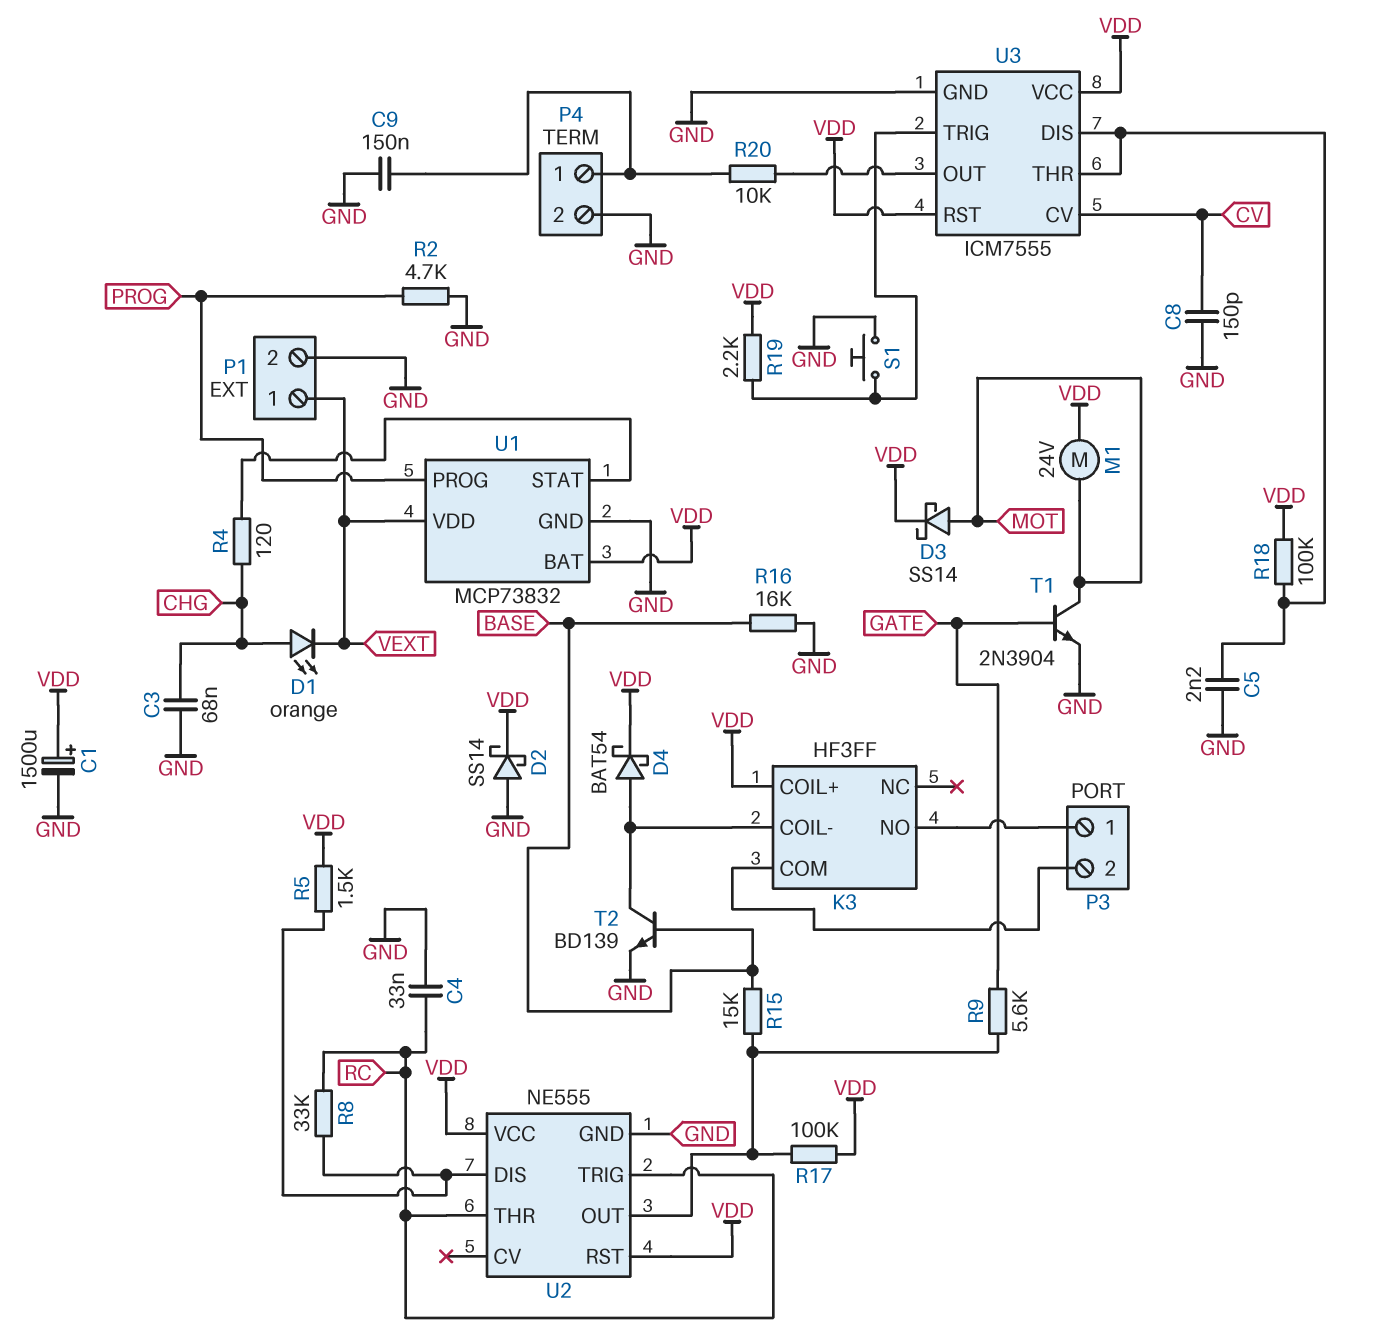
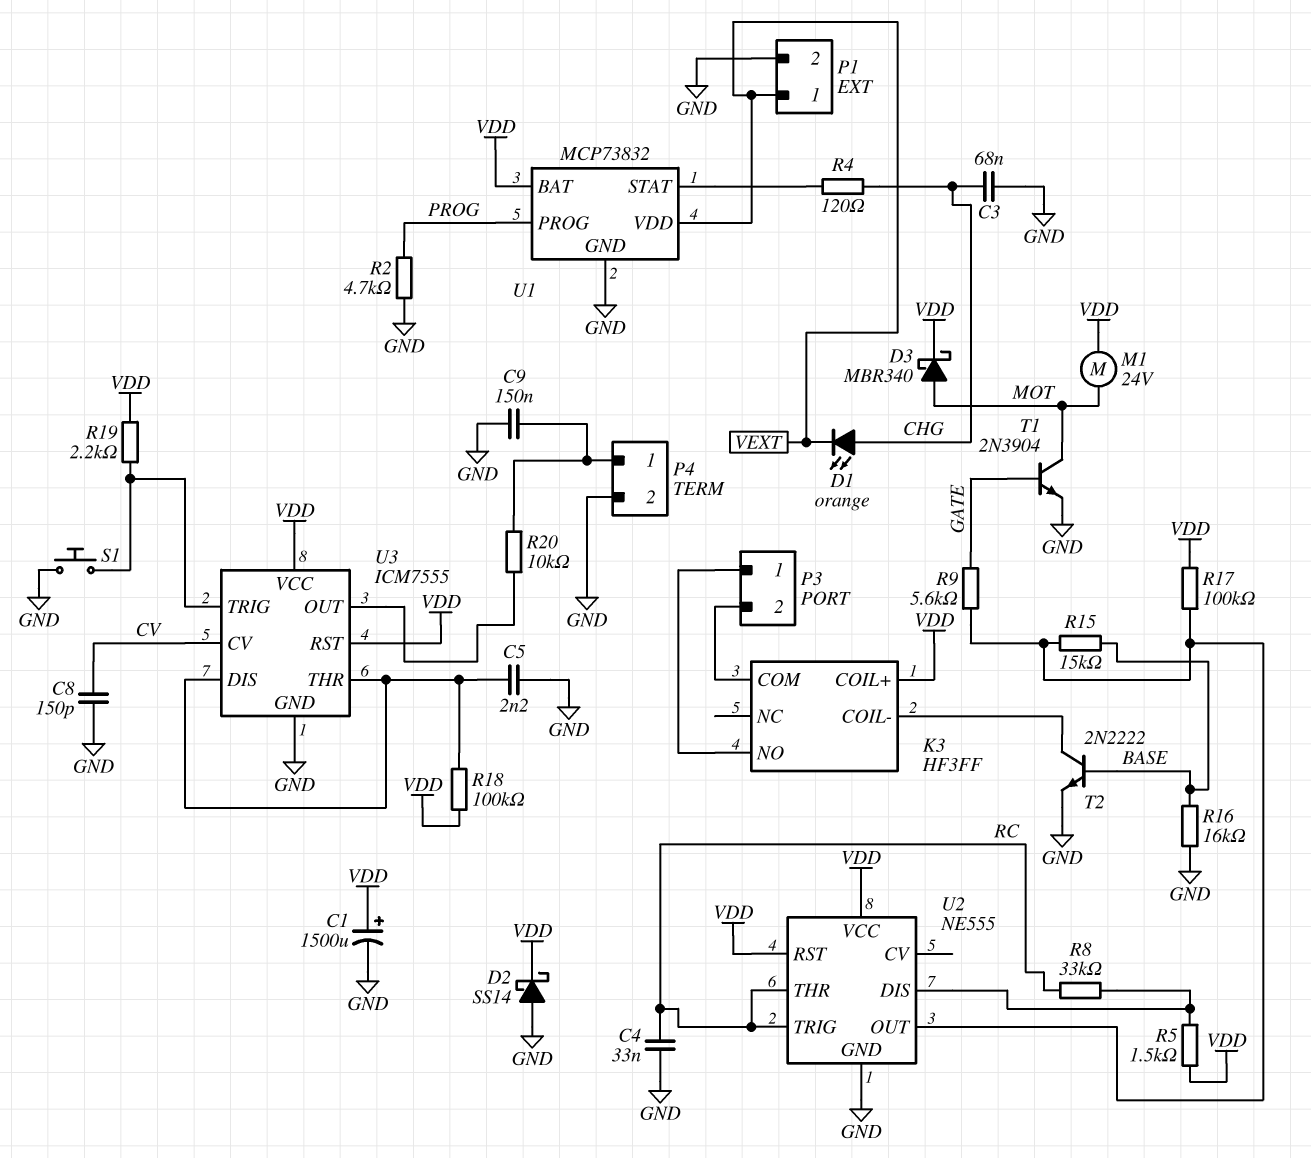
D3: schottky SS14 (A MOT, K VDD) -> schottky MBR340 (A MOT, K VDD)
D4: schottky BAT54 (A K3/COIL-, K VDD) -> none
T2: NPN BD139 (B BASE, C K3/COIL-, E GND) -> NPN 2N2222 (B BASE, C K3/COIL-, E GND)

